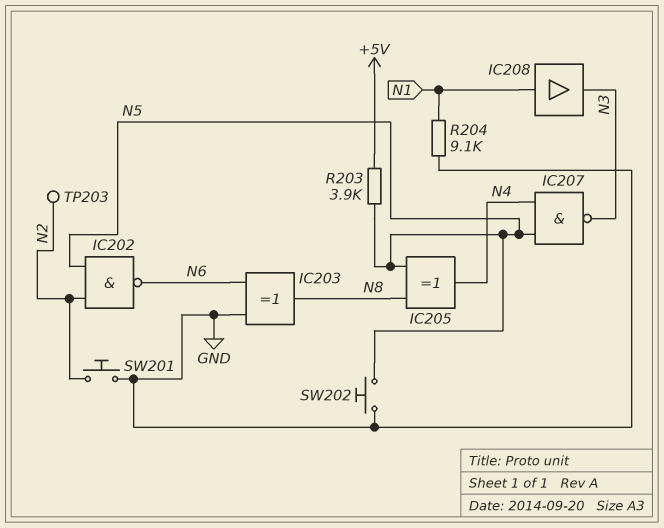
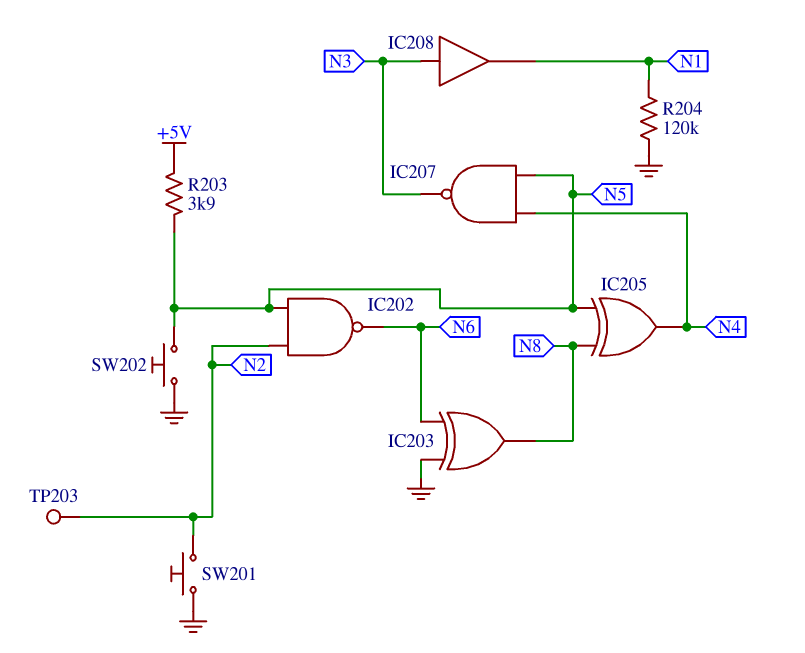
IC208: buffer (in N1, out N3) -> buffer (in N3, out N1)
R204: 9.1k (GND, N1) -> 120k (GND, N1)

